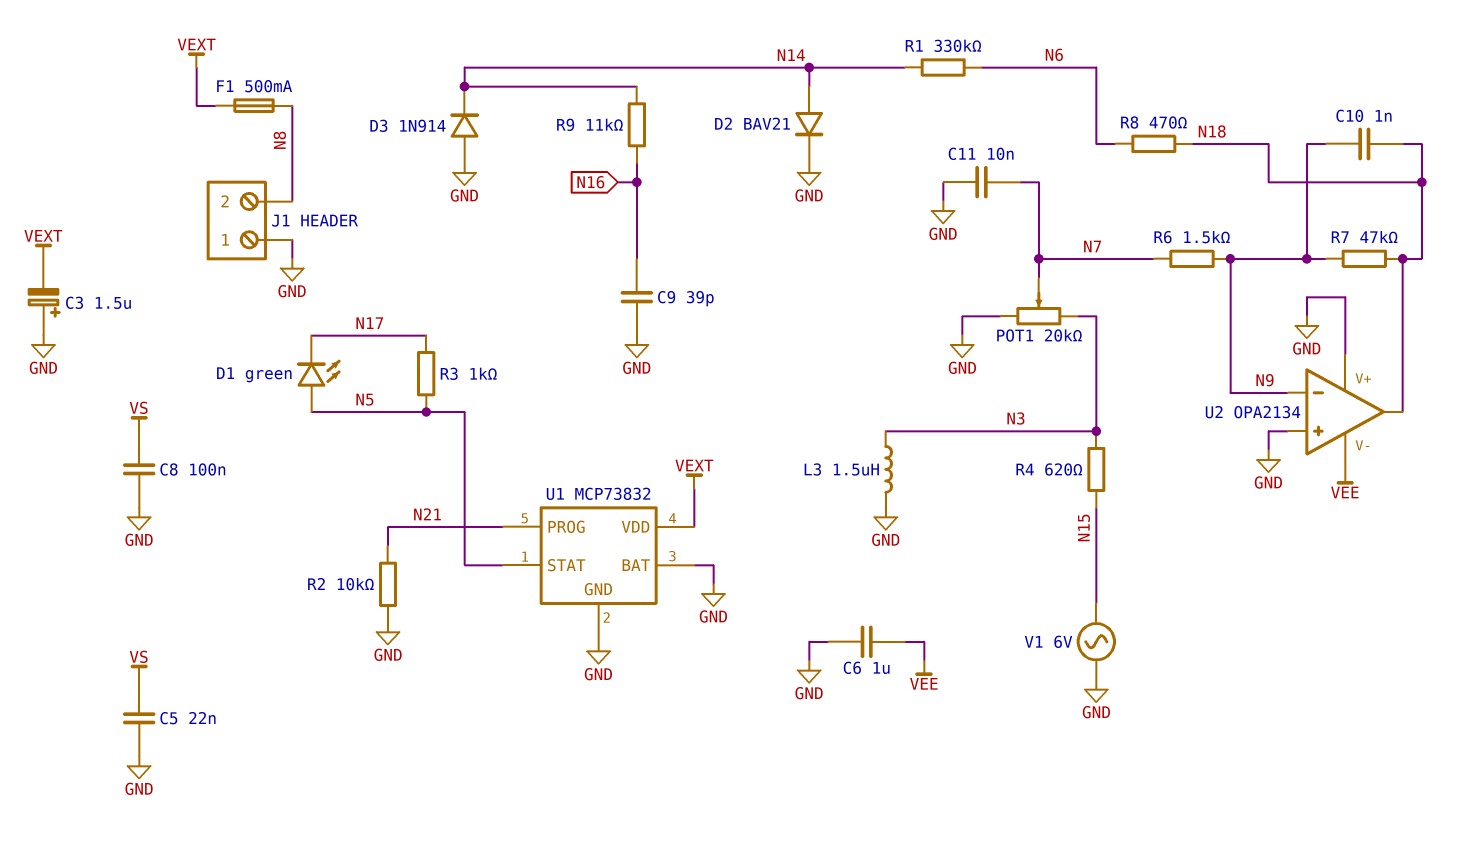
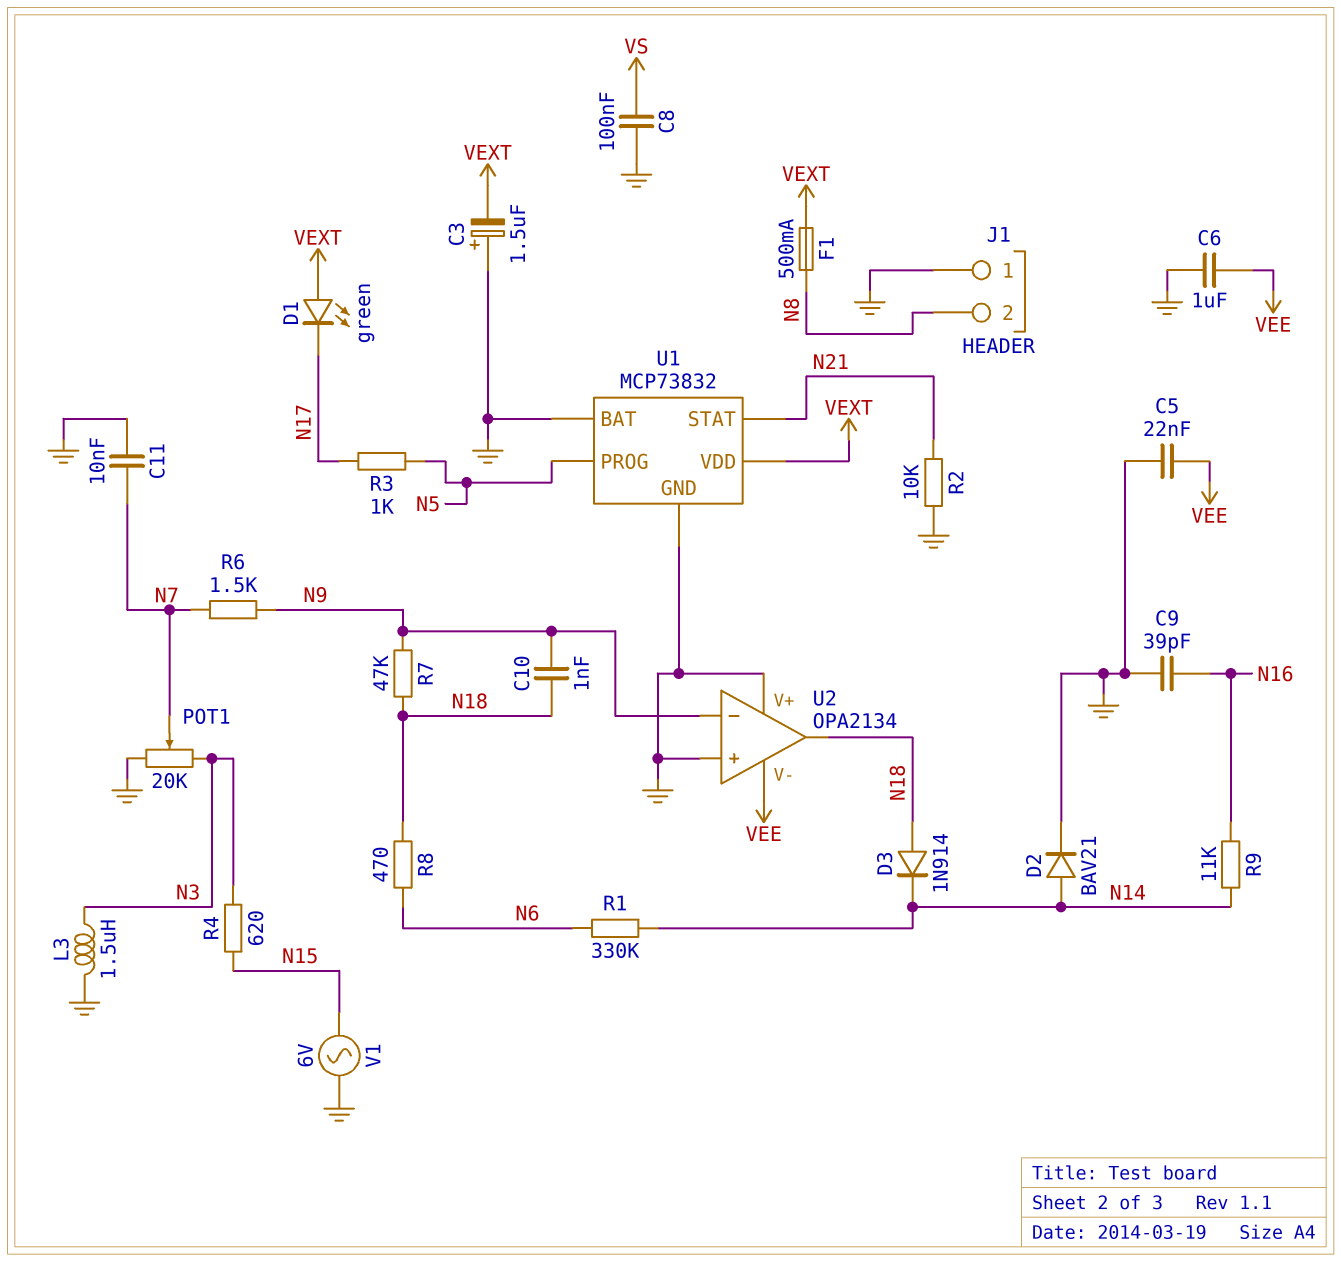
C5: 22nF (GND, VS) -> 22nF (GND, VEE)
D1: LED green (A N5, K N17) -> LED green (A VEXT, K N17)
D3: diode 1N914 (A GND, K N14) -> diode 1N914 (A N18, K N14)
U1 pin PROG: N21 -> N5
U1 pin STAT: N5 -> N21

